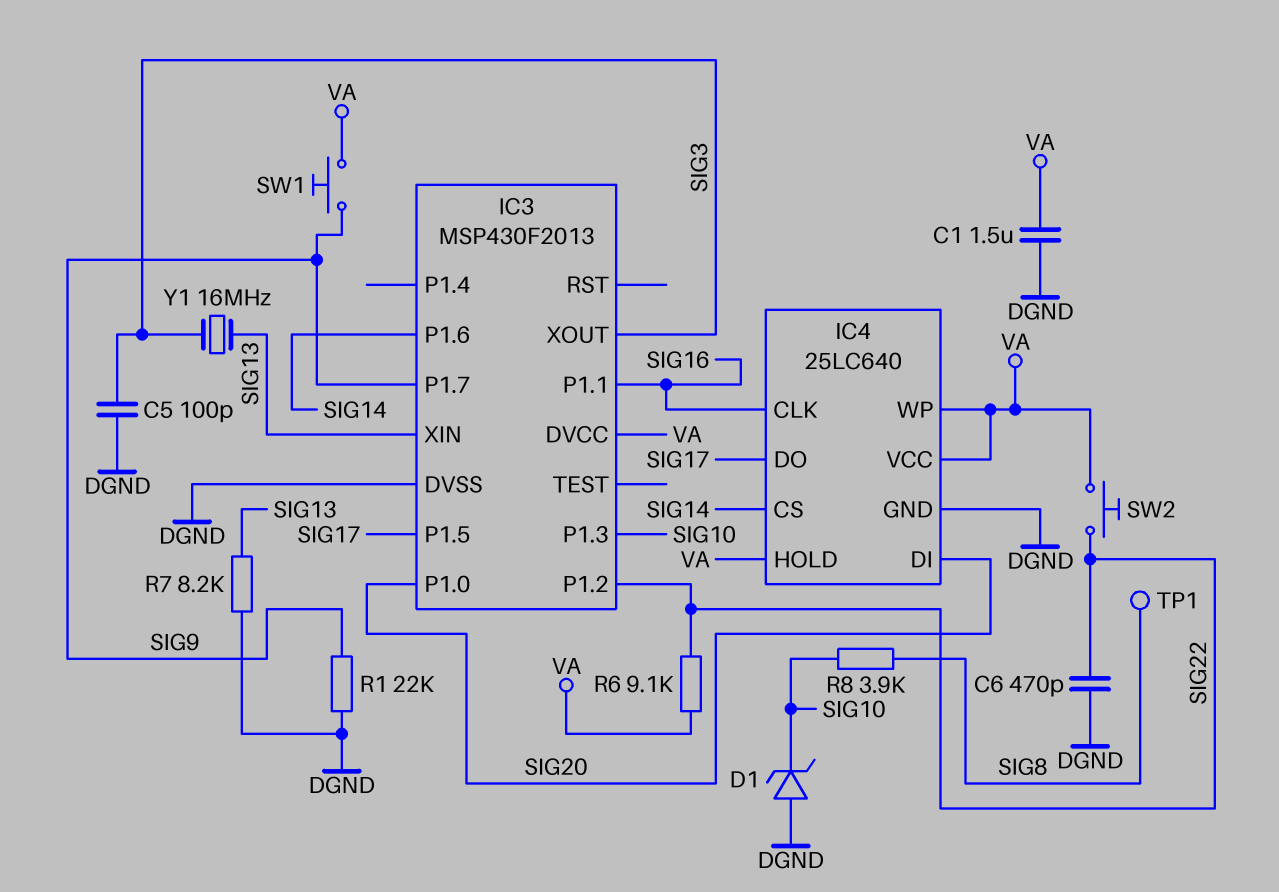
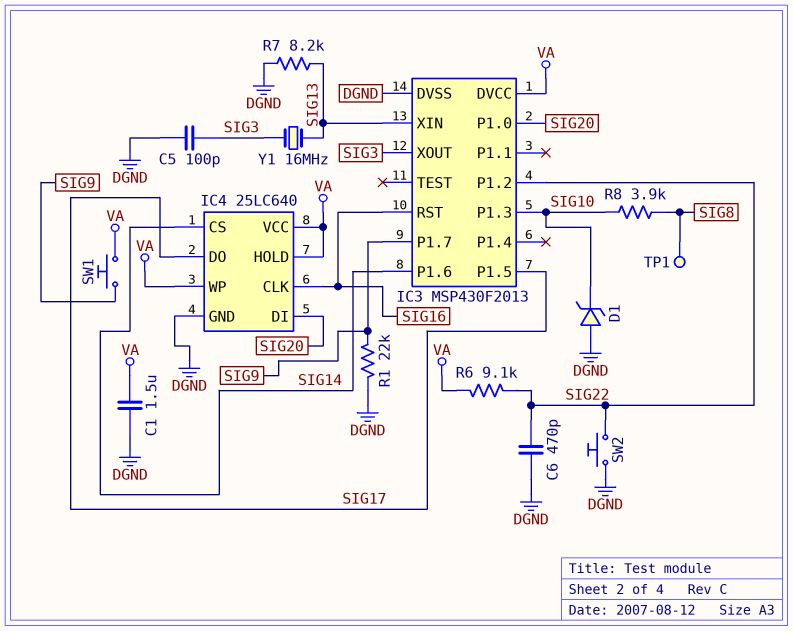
IC3 pin P1.1: SIG16 -> none
IC3 pin RST: none -> SIG16
SW2: button (SIG22, VA) -> button (DGND, SIG22)

